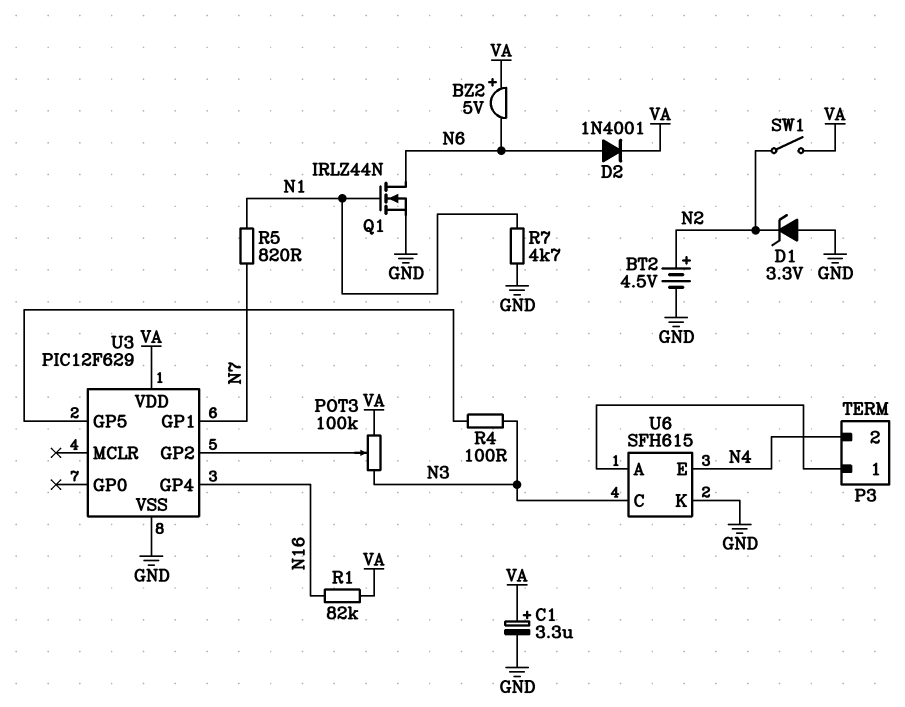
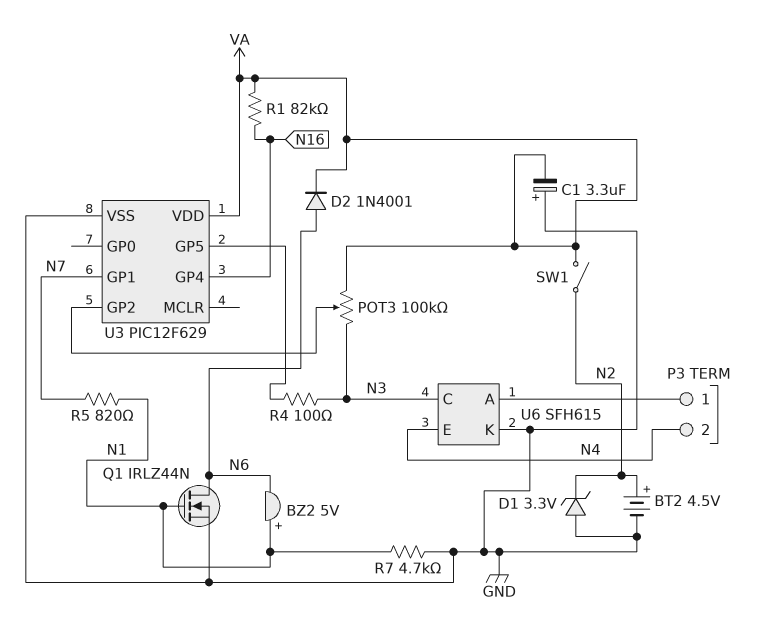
BZ2: buzzer 5V (plus VA, minus N6) -> buzzer 5V (plus N1, minus N6)
C1: 3.3uF (plus VA, minus GND) -> 3.3uF (plus GND, minus VA)

